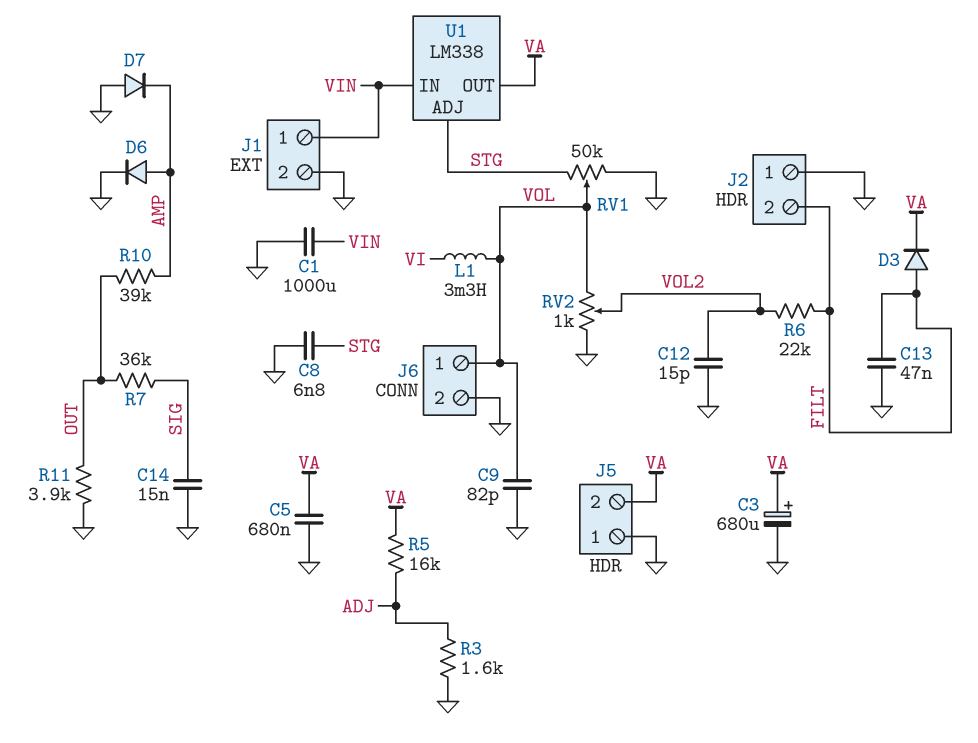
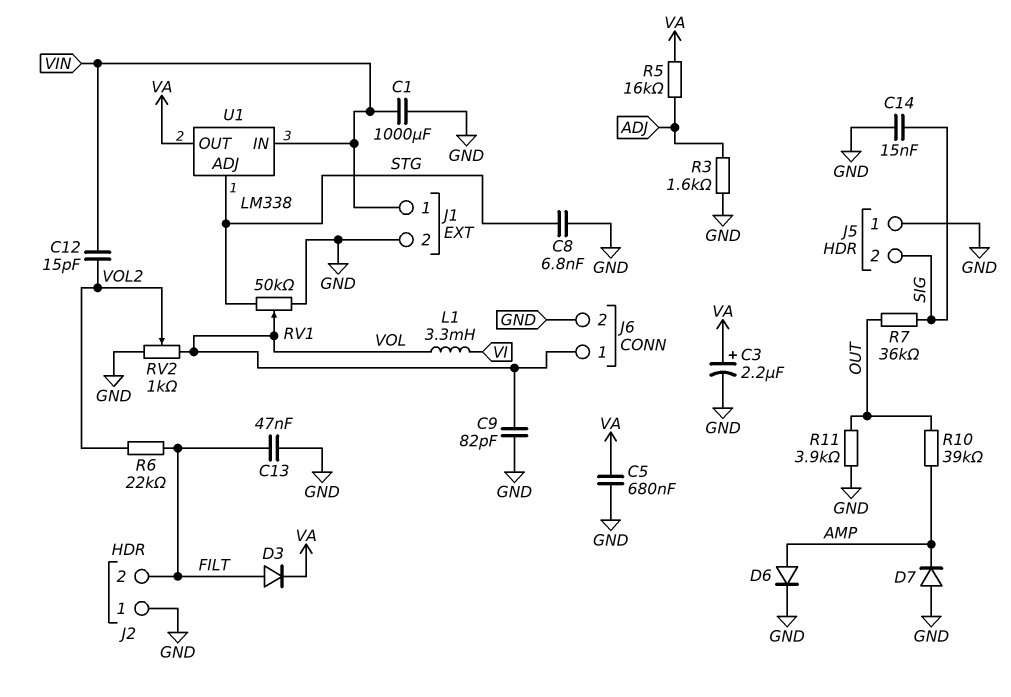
C3: 680uF (plus VA, minus GND) -> 2.2uF (plus VA, minus GND)
C12: 15pF (GND, VOL2) -> 15pF (VIN, VOL2)
J5 pin 2: VA -> SIG

